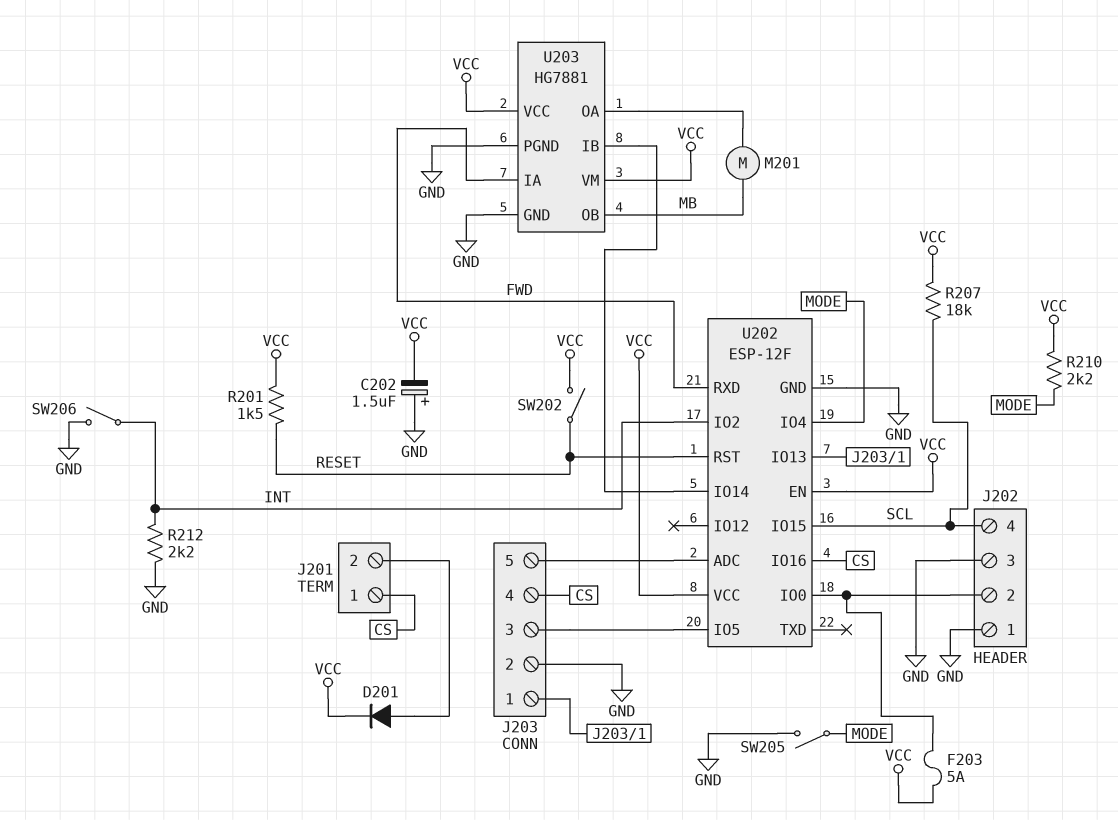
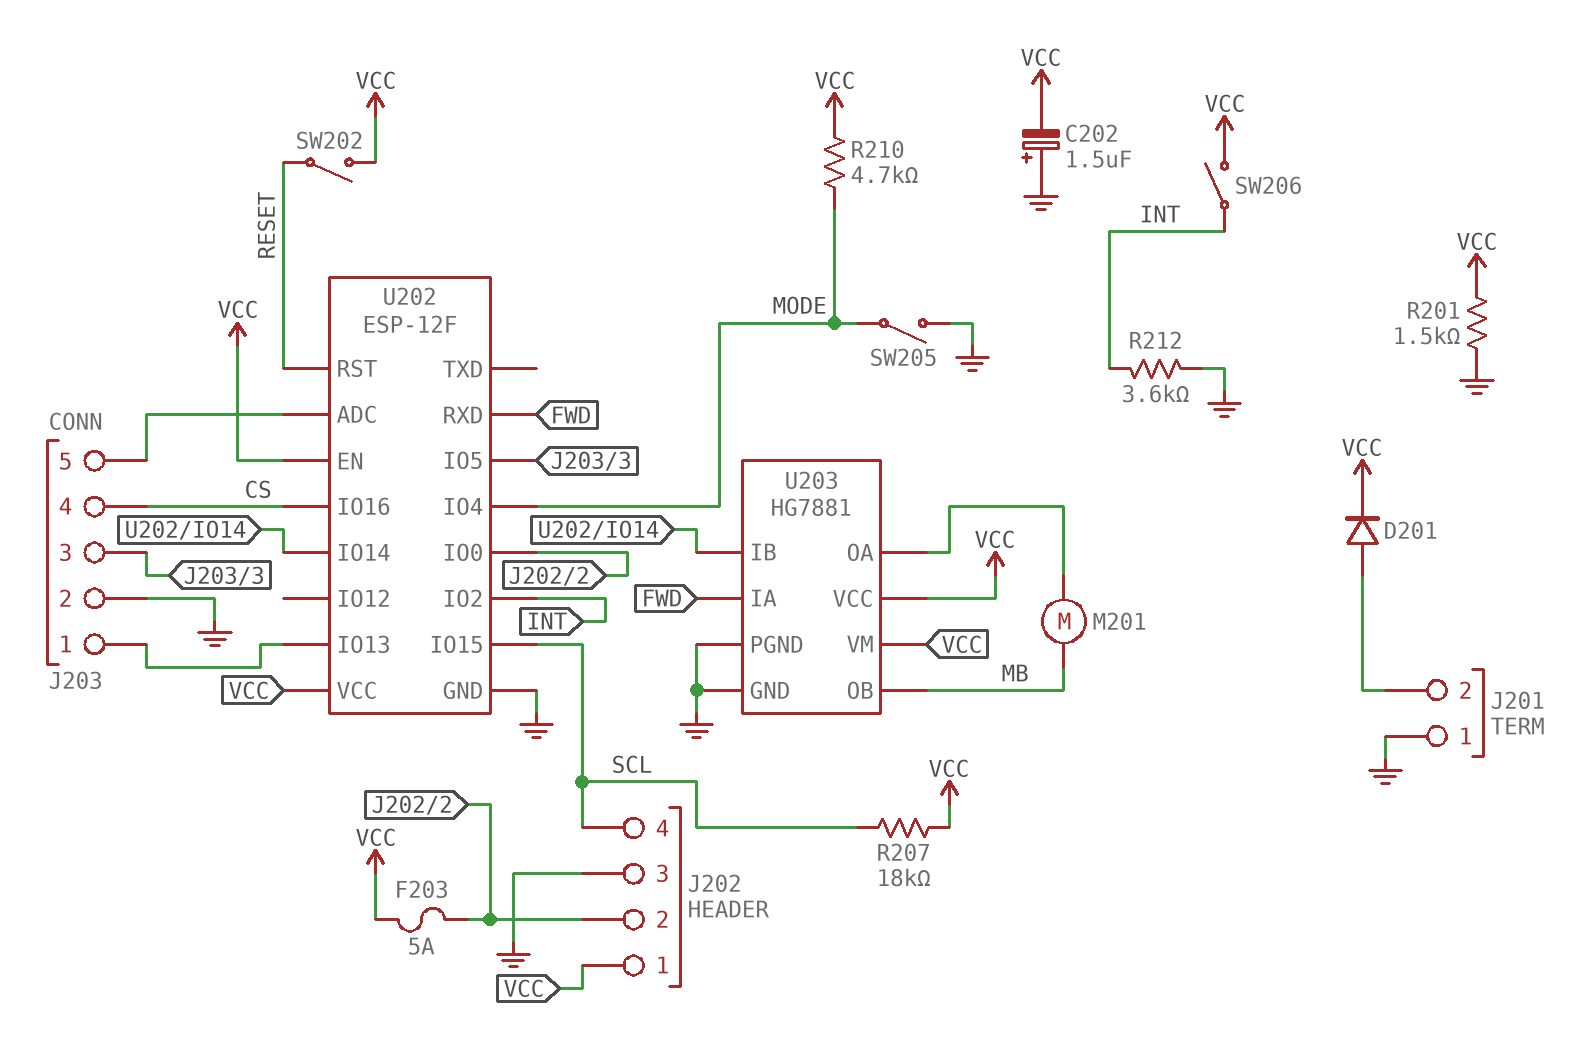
J201 pin 1: CS -> GND
J202 pin 1: GND -> VCC
R201: 1.5k (RESET, VCC) -> 1.5k (GND, VCC)
R210: 2.2k (MODE, VCC) -> 4.7k (MODE, VCC)
R212: 2.2k (GND, INT) -> 3.6k (GND, INT)
SW206: switch (GND, INT) -> switch (INT, VCC)

